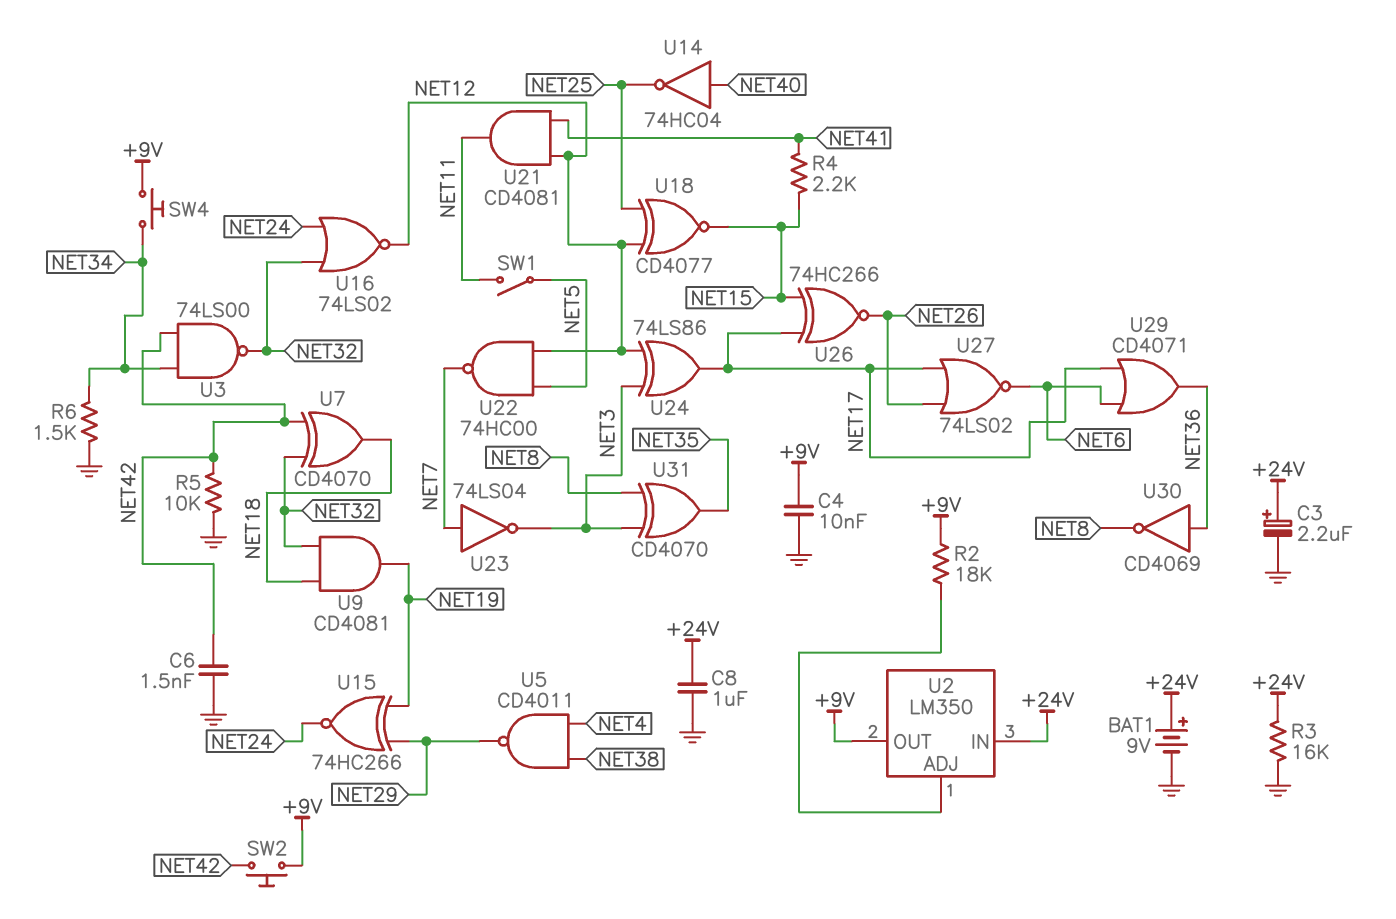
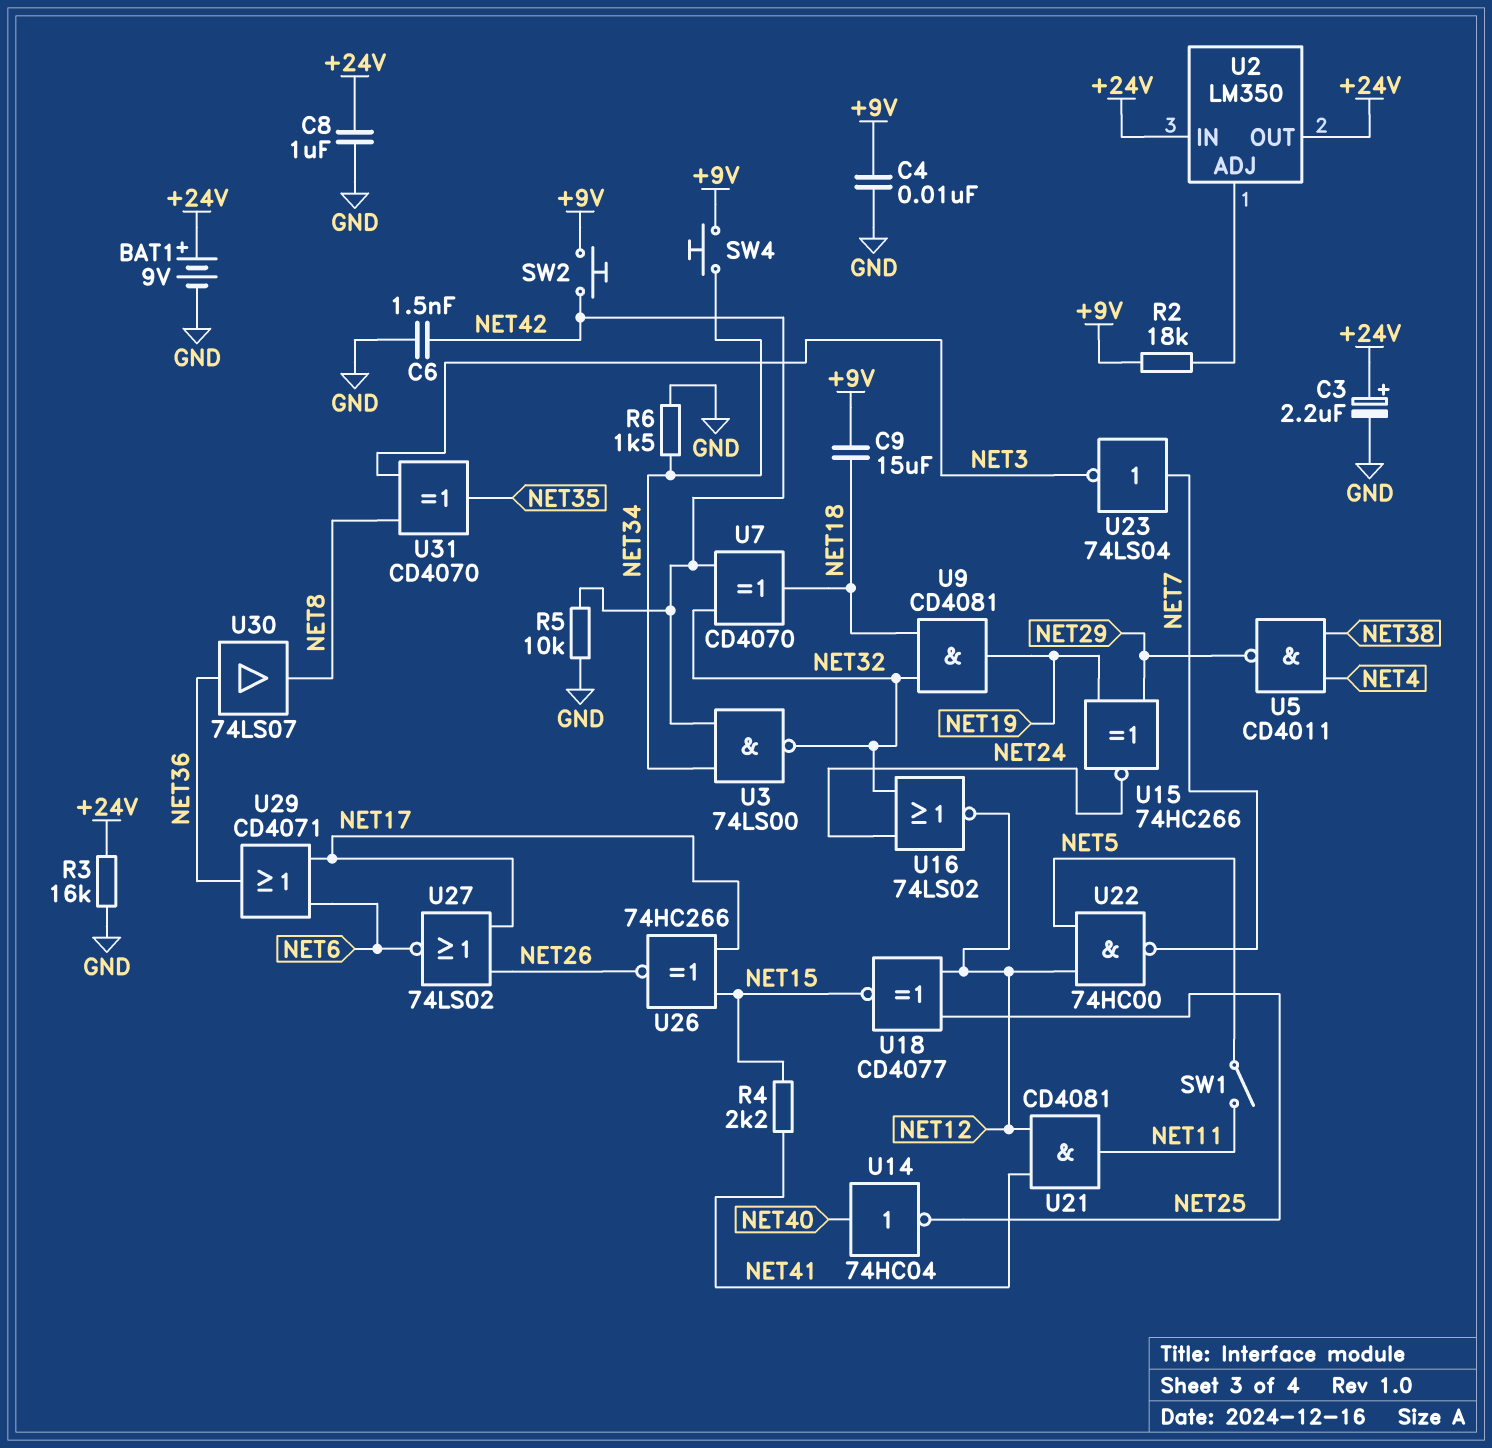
C9: none -> 15uF (+9V, NET18)
U2 pin OUT: +9V -> +24V
U24: XOR 74LS86 (in NET3, in NET12, out NET17) -> none
U30: NOT CD4069 (in NET36, out NET8) -> buffer 74LS07 (in NET36, out NET8)

